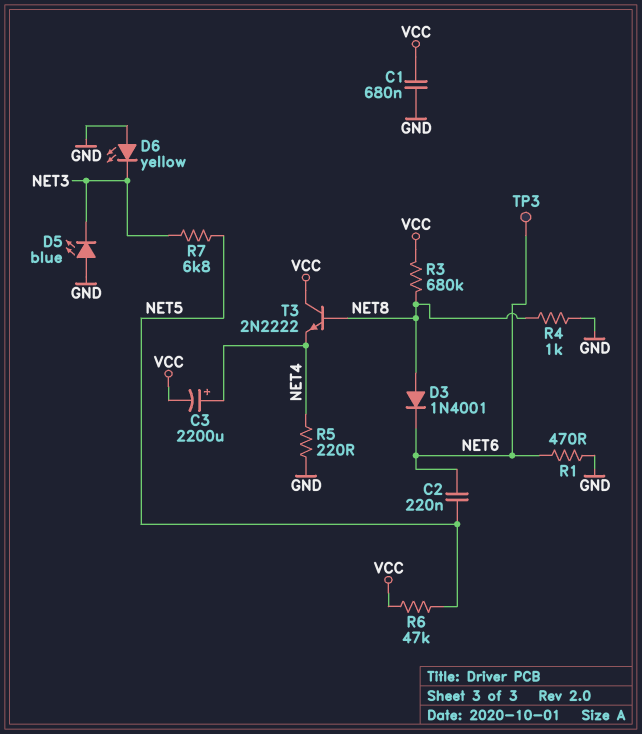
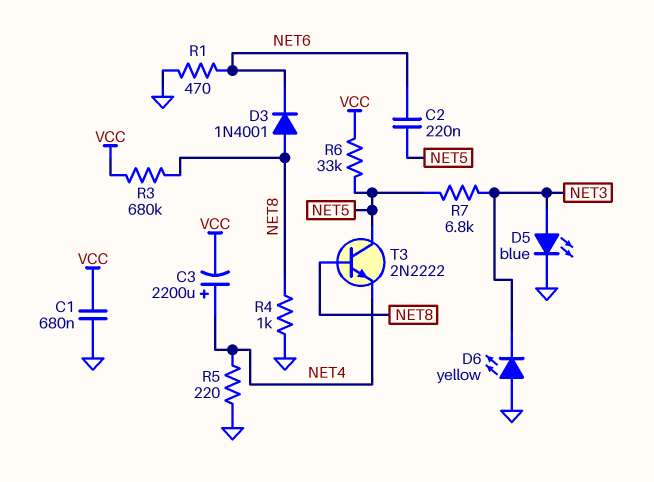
D5: LED blue (A GND, K NET3) -> LED blue (A NET3, K GND)
R6: 47k (NET5, VCC) -> 33k (NET5, VCC)
T3: NPN 2N2222 (B NET8, C VCC, E NET4) -> NPN 2N2222 (B NET8, C NET5, E NET4)
TP3: test point (NET6) -> none

